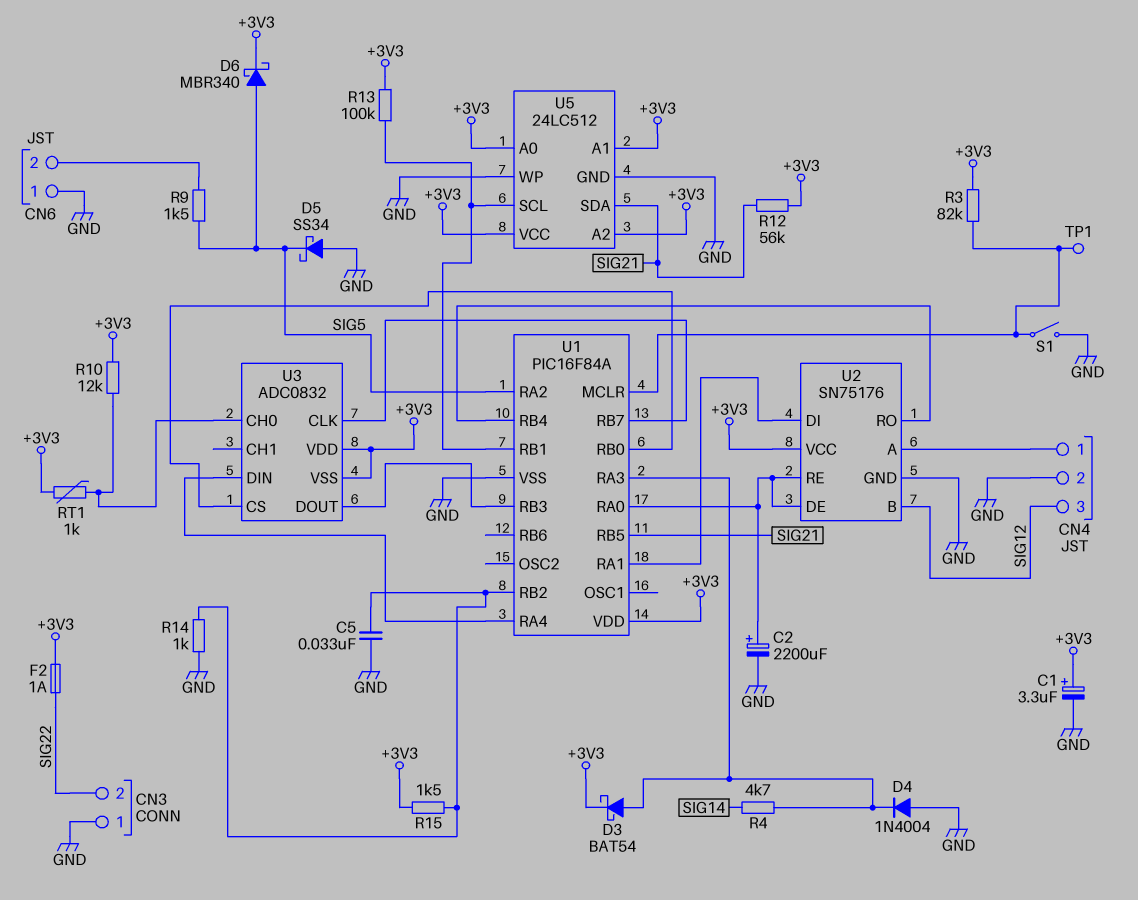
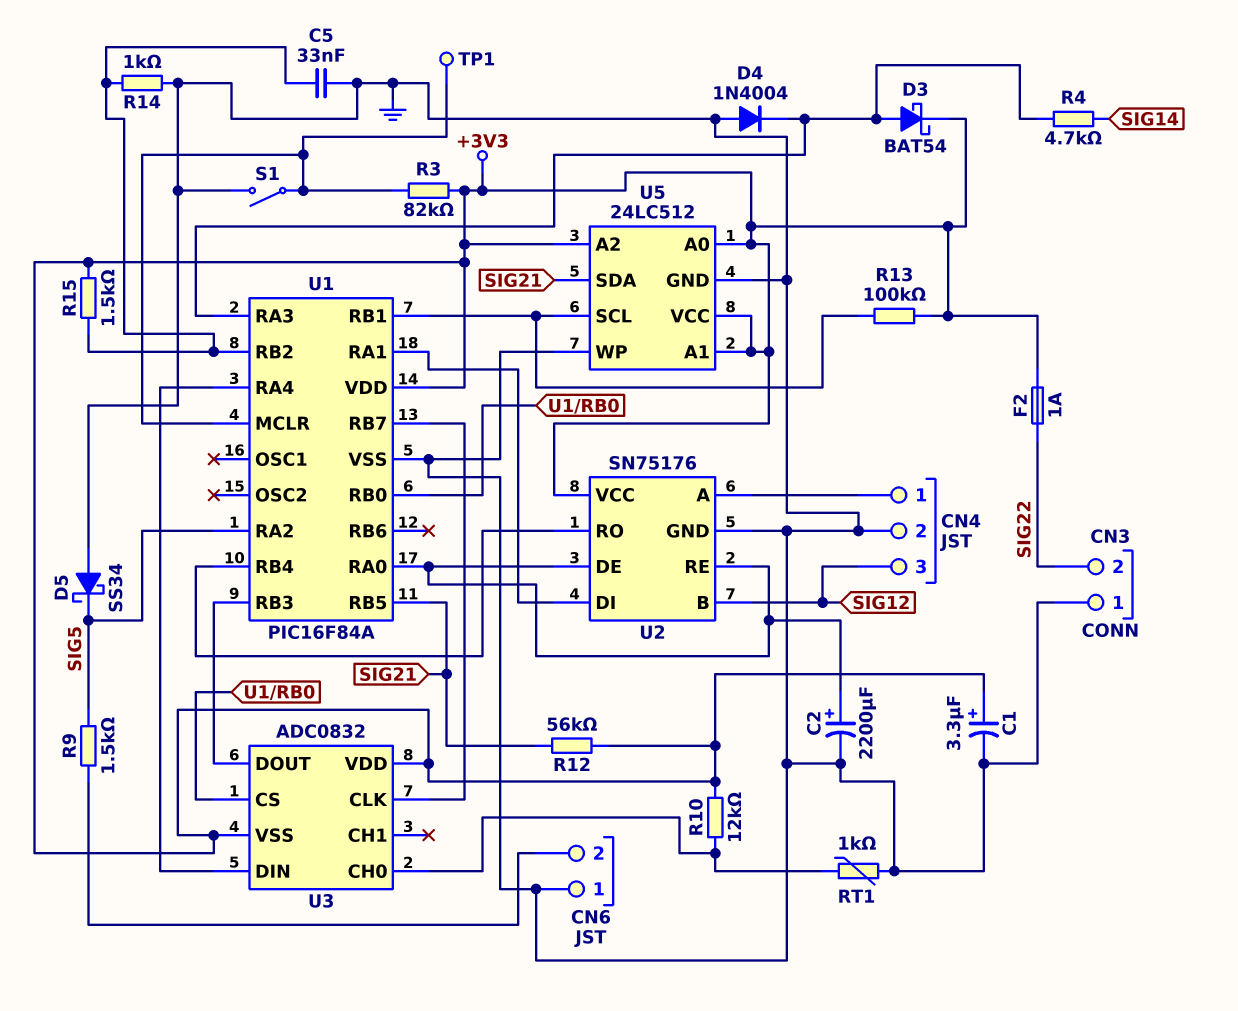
D6: schottky MBR340 (A SIG5, K +3V3) -> none
RT1: 1k (+3V3, U3/CH0) -> 1k (GND, U3/CH0)

